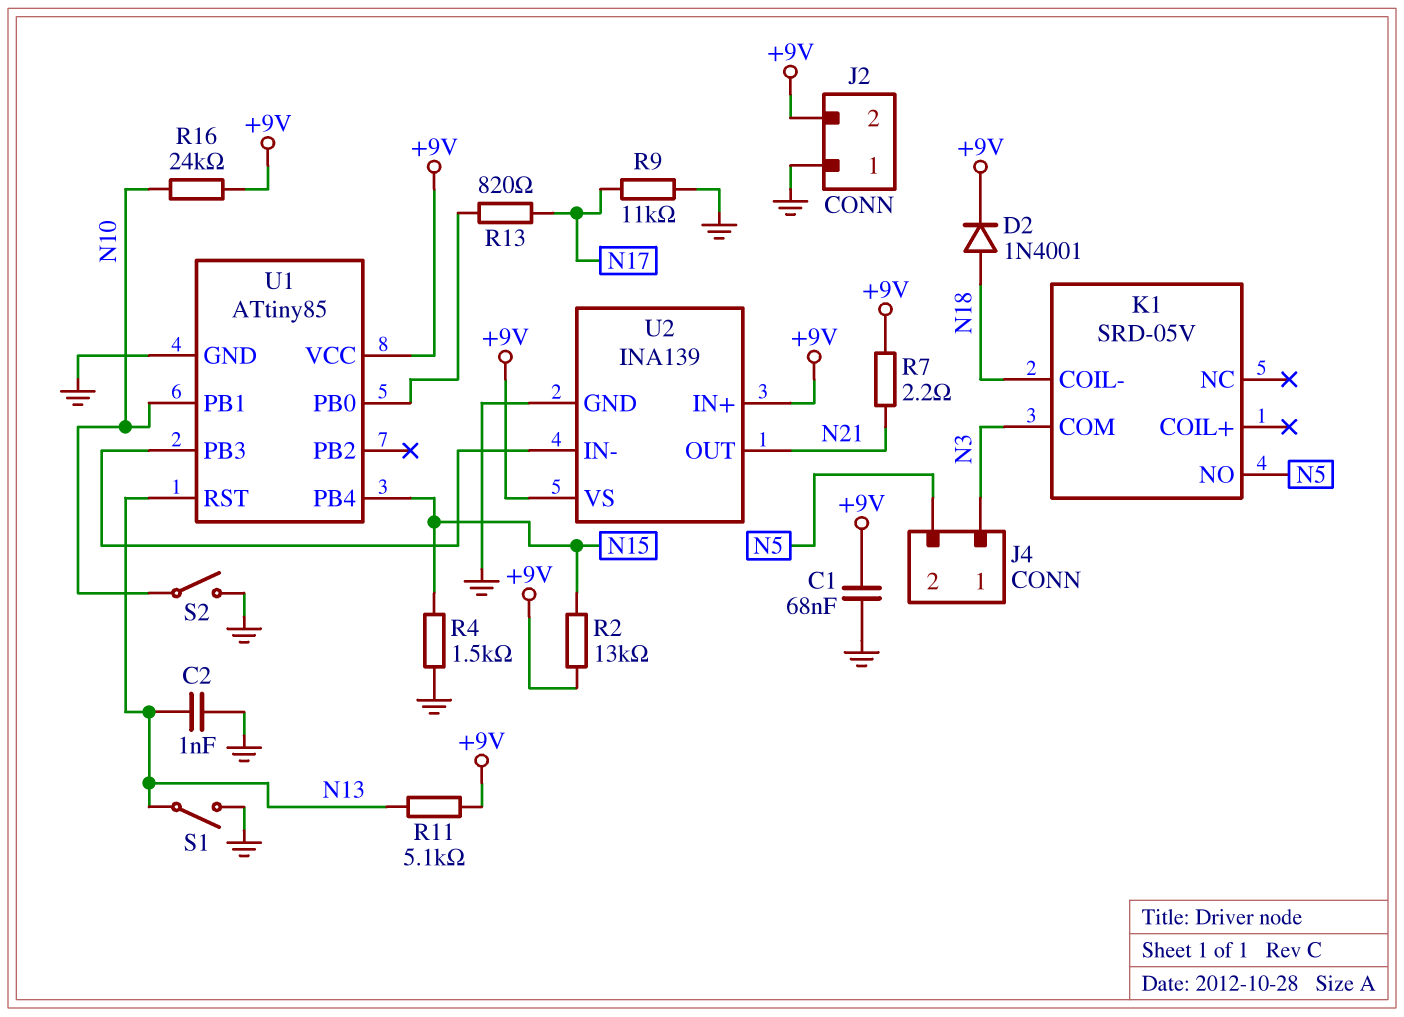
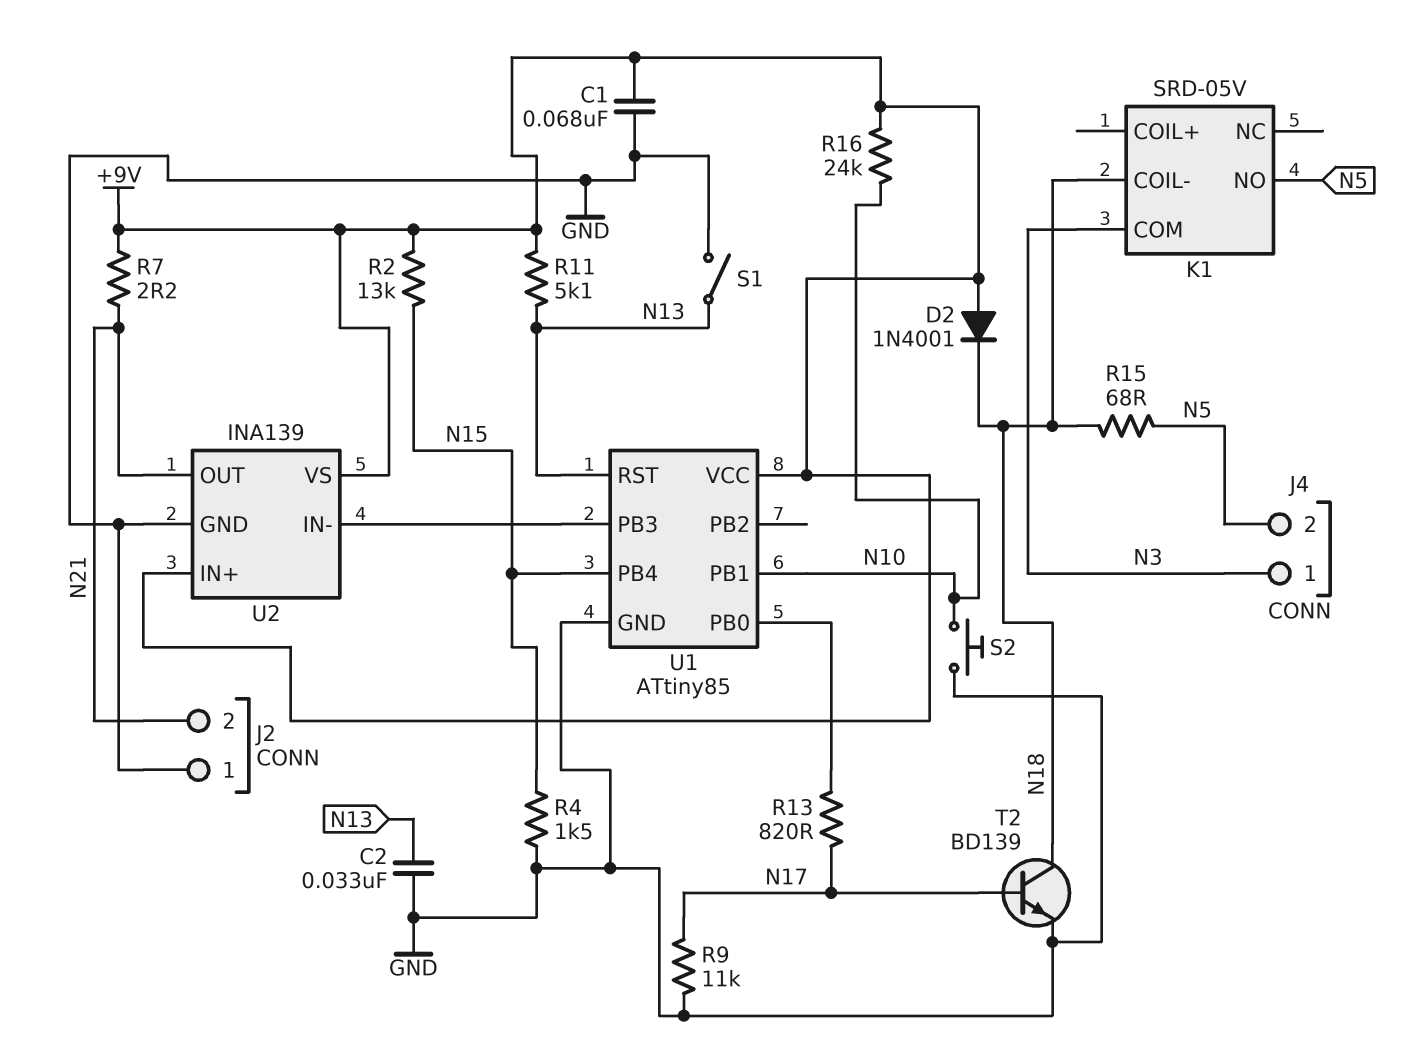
C2: 1nF (GND, N13) -> 33nF (GND, N13)
D2: diode 1N4001 (A N18, K +9V) -> diode 1N4001 (A +9V, K N18)
J2 pin 2: +9V -> N21
R15: none -> 68 (N5, N18)
S2: switch (GND, N10) -> button (GND, N10)
T2: none -> NPN BD139 (B N17, C N18, E GND)

